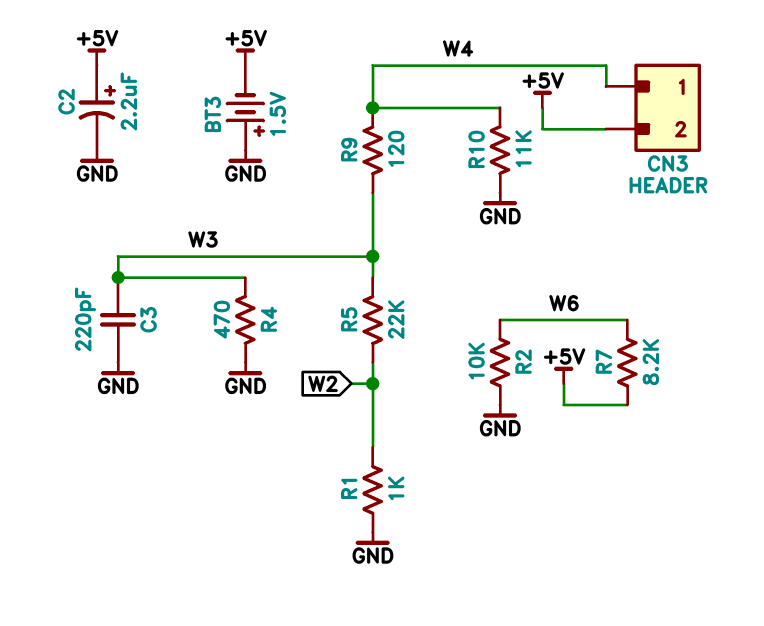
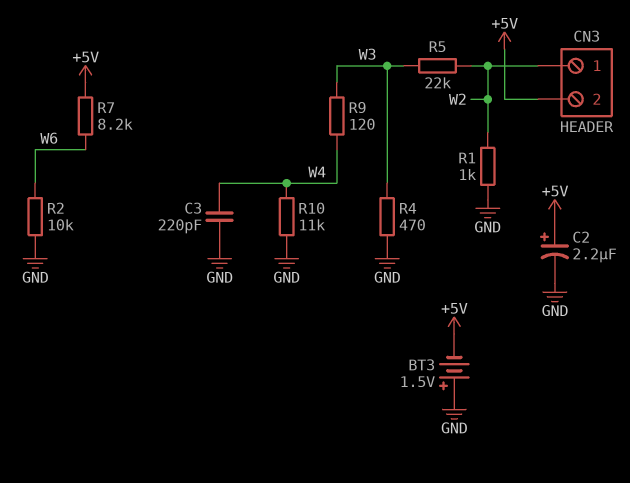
C3: 220pF (GND, W3) -> 220pF (GND, W4)
CN3 pin 1: W4 -> W2

